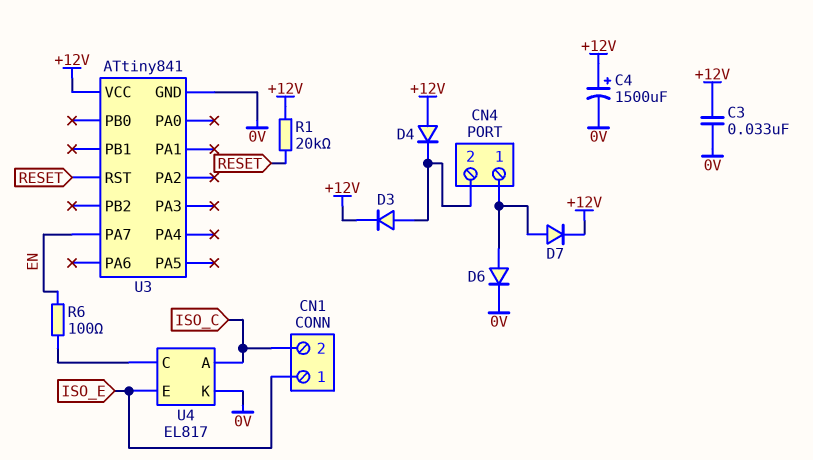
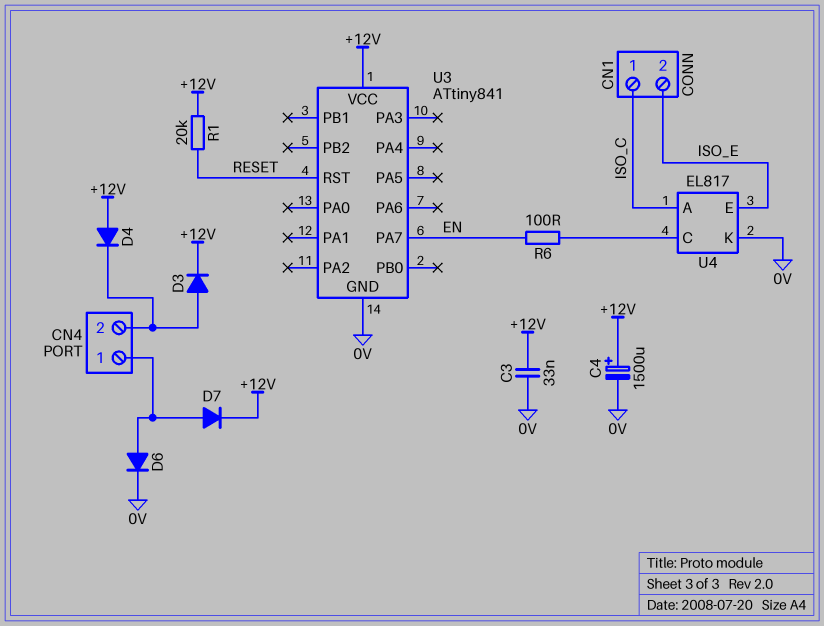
CN1 pin 1: ISO_E -> ISO_C
CN1 pin 2: ISO_C -> ISO_E

